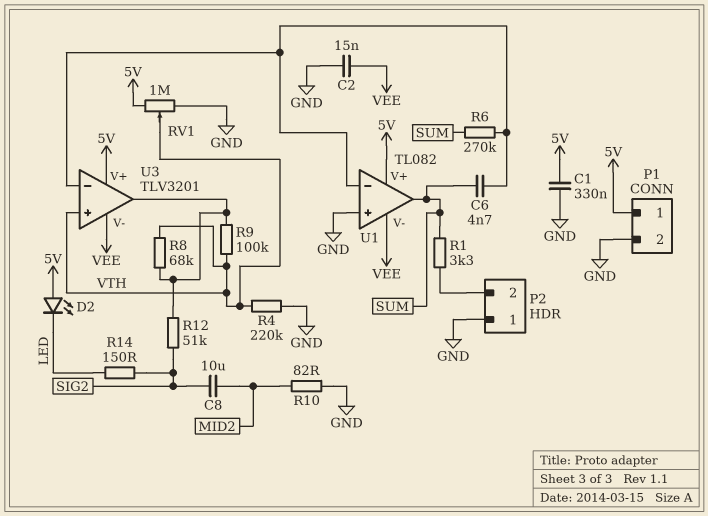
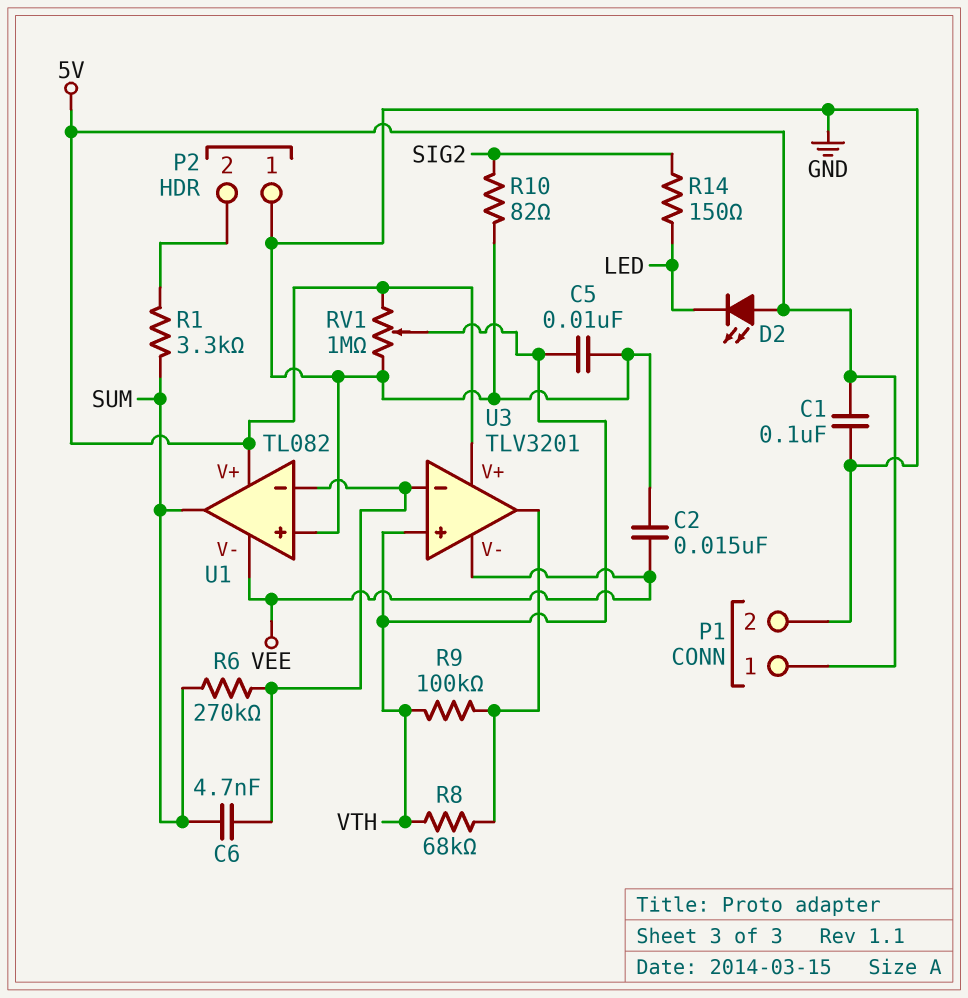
C1: 330nF (5V, GND) -> 100nF (5V, GND)
C5: none -> 10nF (GND, VTH)
C8: 10uF (MID2, SIG2) -> none
R4: 220k (GND, VTH) -> none
R10: 82 (GND, MID2) -> 82 (GND, SIG2)
R12: 51k (SIG2, U3/out) -> none

